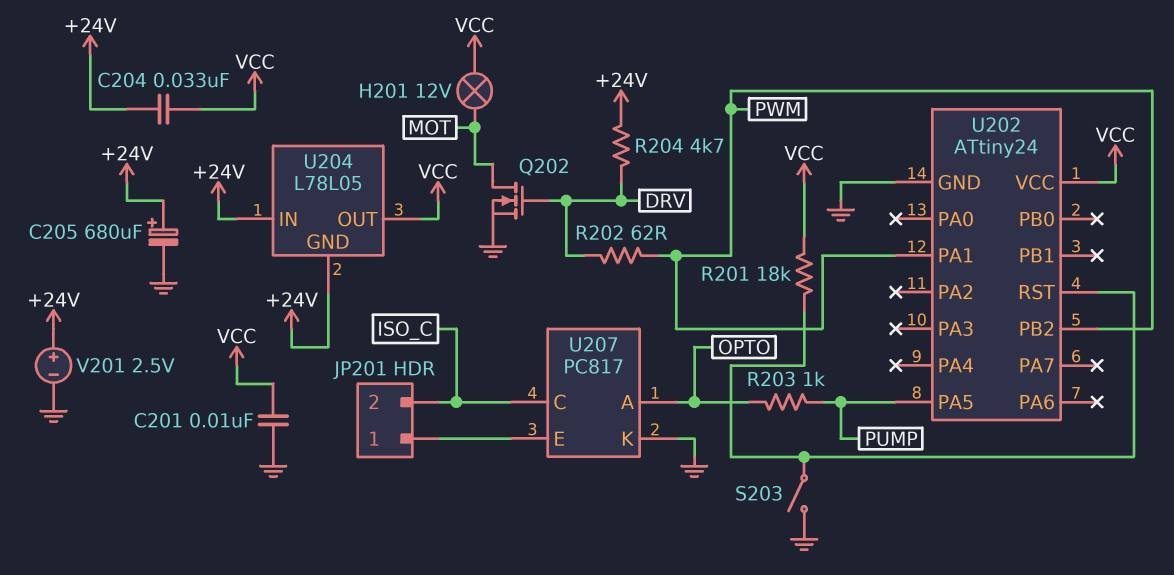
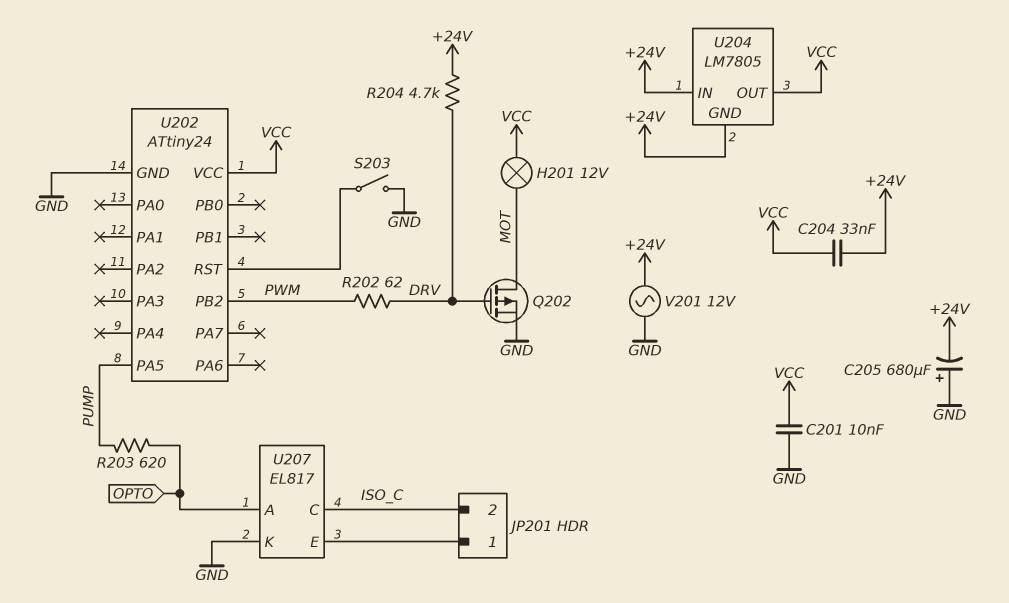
C205: 680uF (plus +24V, minus GND) -> 680uF (plus GND, minus +24V)
Q202: NMOS (G DRV, D MOT, S GND) -> PMOS (G DRV, D MOT, S GND)
R201: 18k (U202/RST, VCC) -> none
R203: 1k (OPTO, PUMP) -> 620 (OPTO, PUMP)
U202 pin PA1: PWM -> none
U204: L78L05 -> LM7805
U207: PC817 -> EL817
V201: 2.5V (plus +24V, minus GND) -> AC 12V (+24V, GND)

